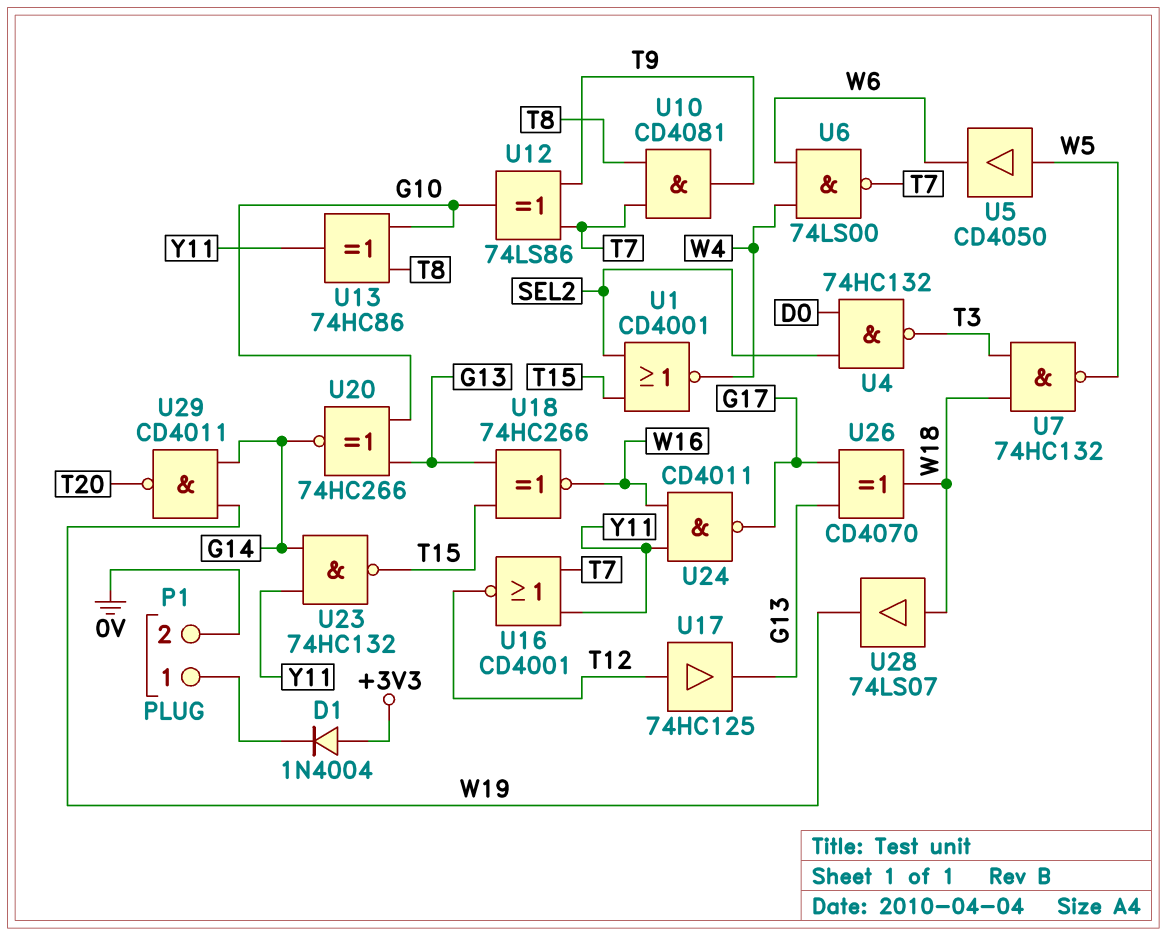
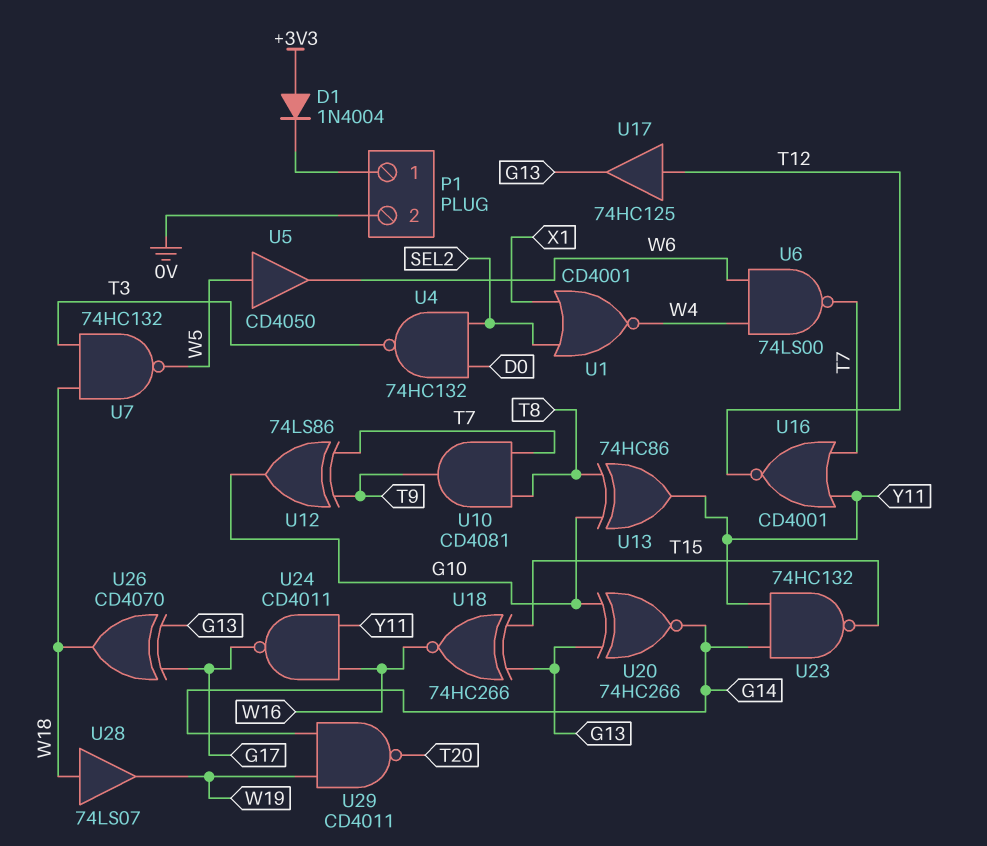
U1: NOR CD4001 (in SEL2, in T15, out W4) -> NOR CD4001 (in SEL2, in X1, out W4)

